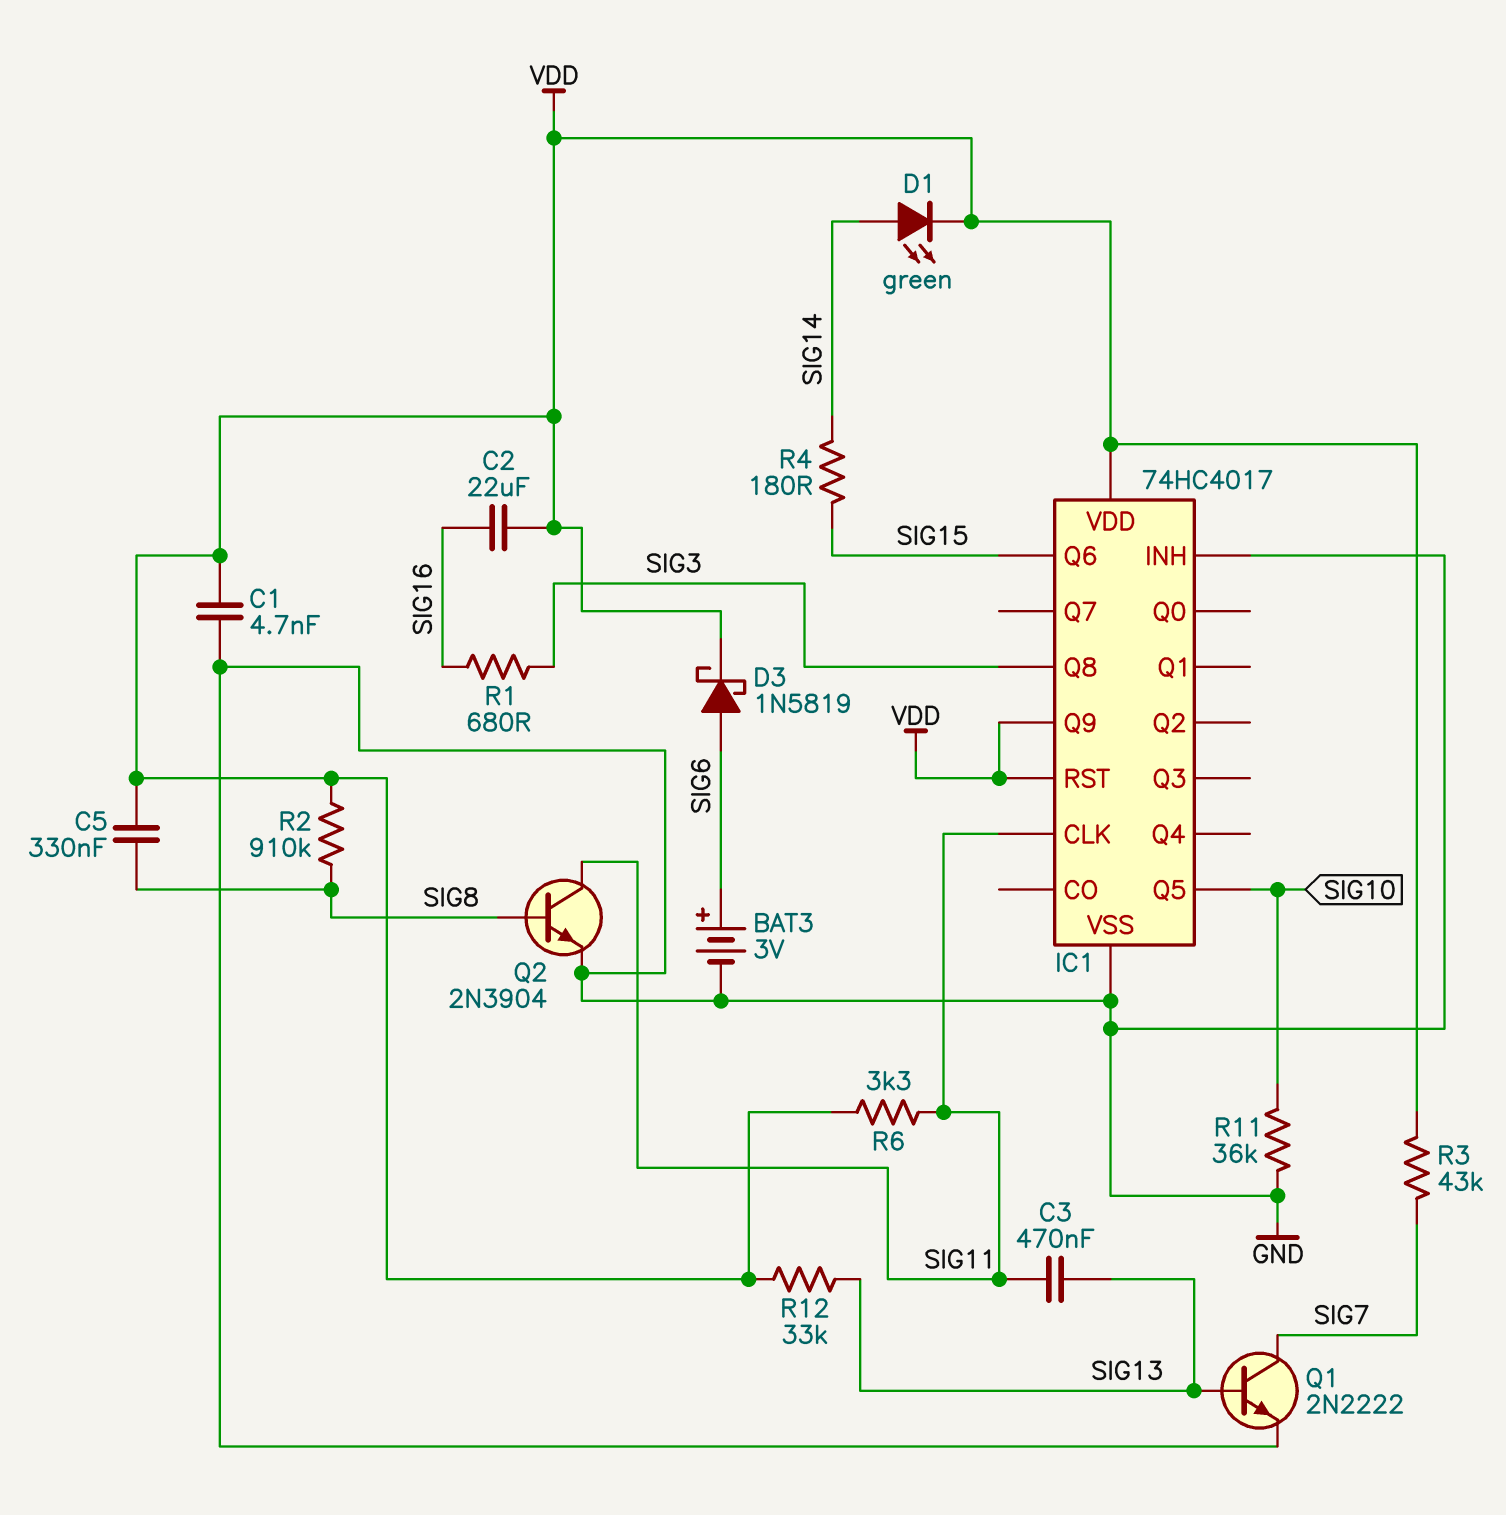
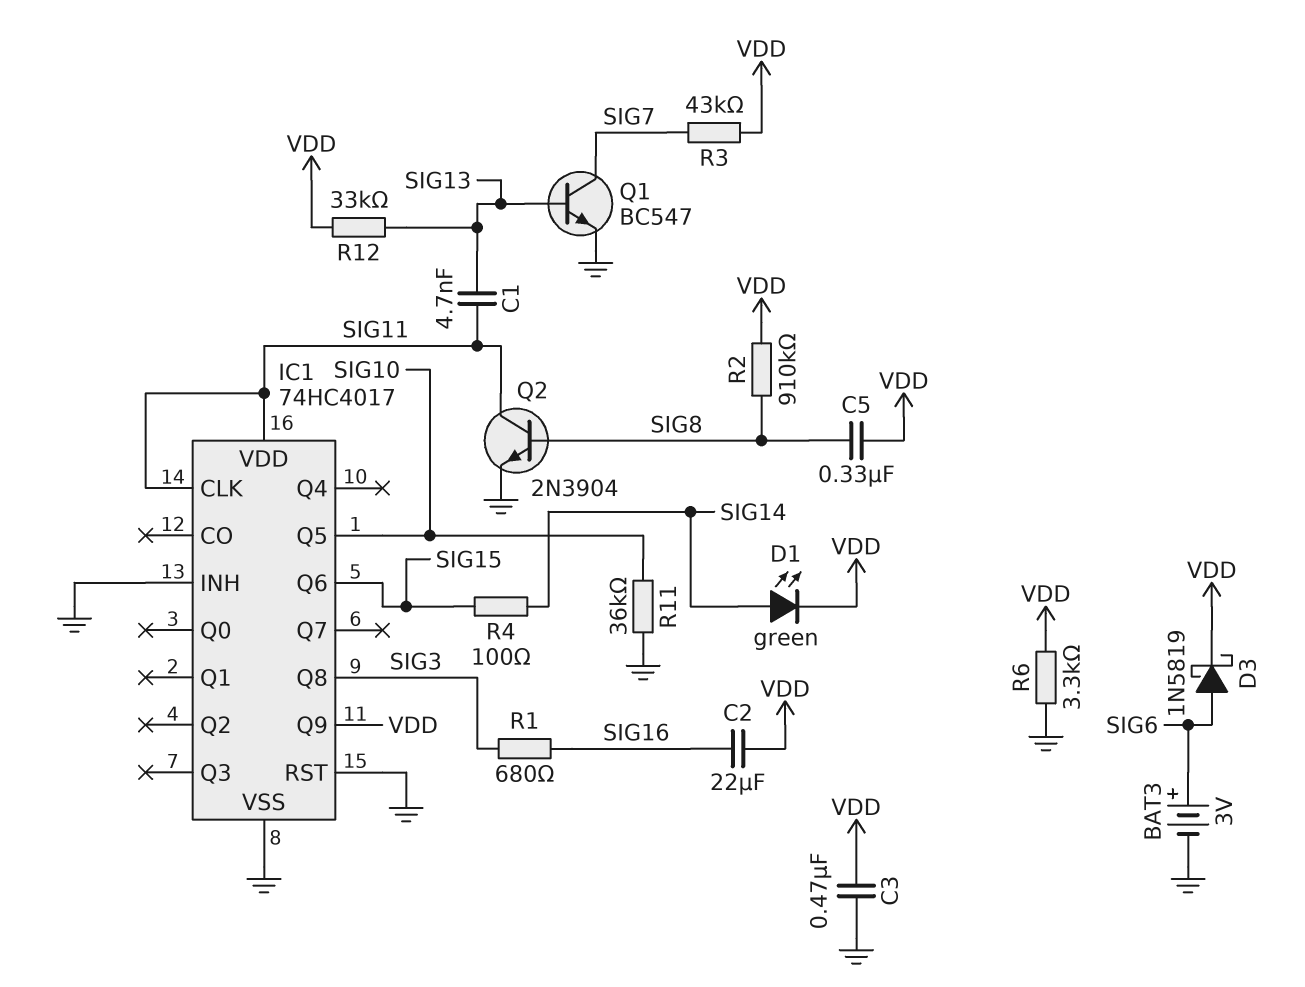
C1: 4.7nF (GND, VDD) -> 4.7nF (SIG11, SIG13)
C3: 470nF (SIG11, SIG13) -> 470nF (GND, VDD)
IC1 pin RST: VDD -> GND
IC1 pin VDD: VDD -> SIG11
Q1: NPN 2N2222 (B SIG13, C SIG7, E GND) -> NPN BC547 (B SIG13, C SIG7, E GND)
R4: 180 (SIG14, SIG15) -> 100 (SIG14, SIG15)
R6: 3.3k (SIG11, VDD) -> 3.3k (GND, VDD)

